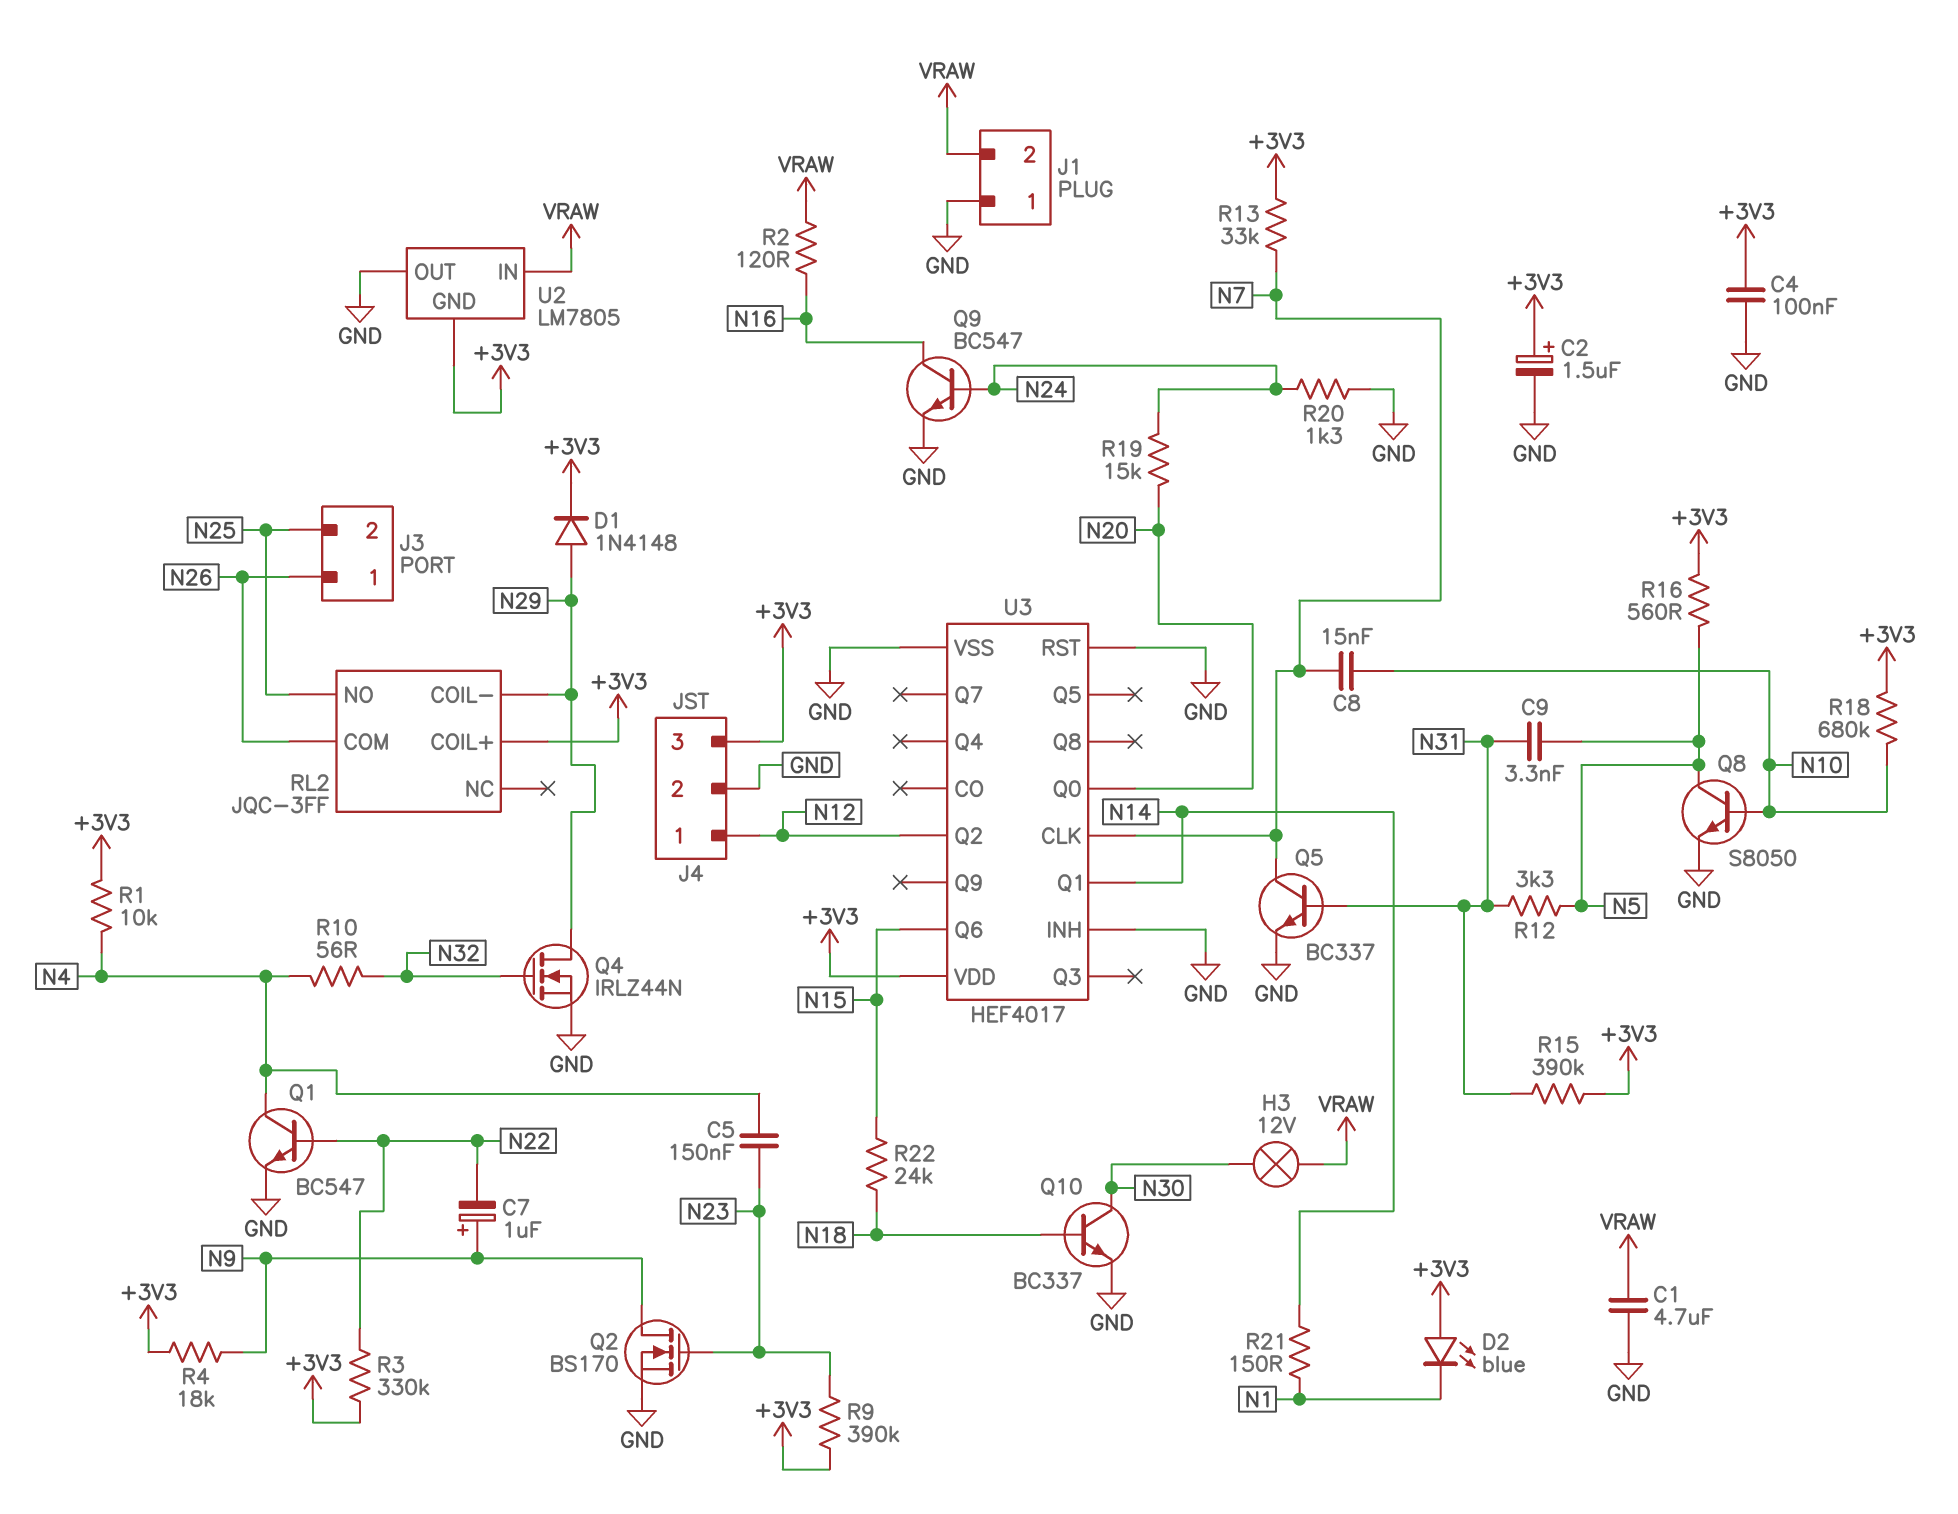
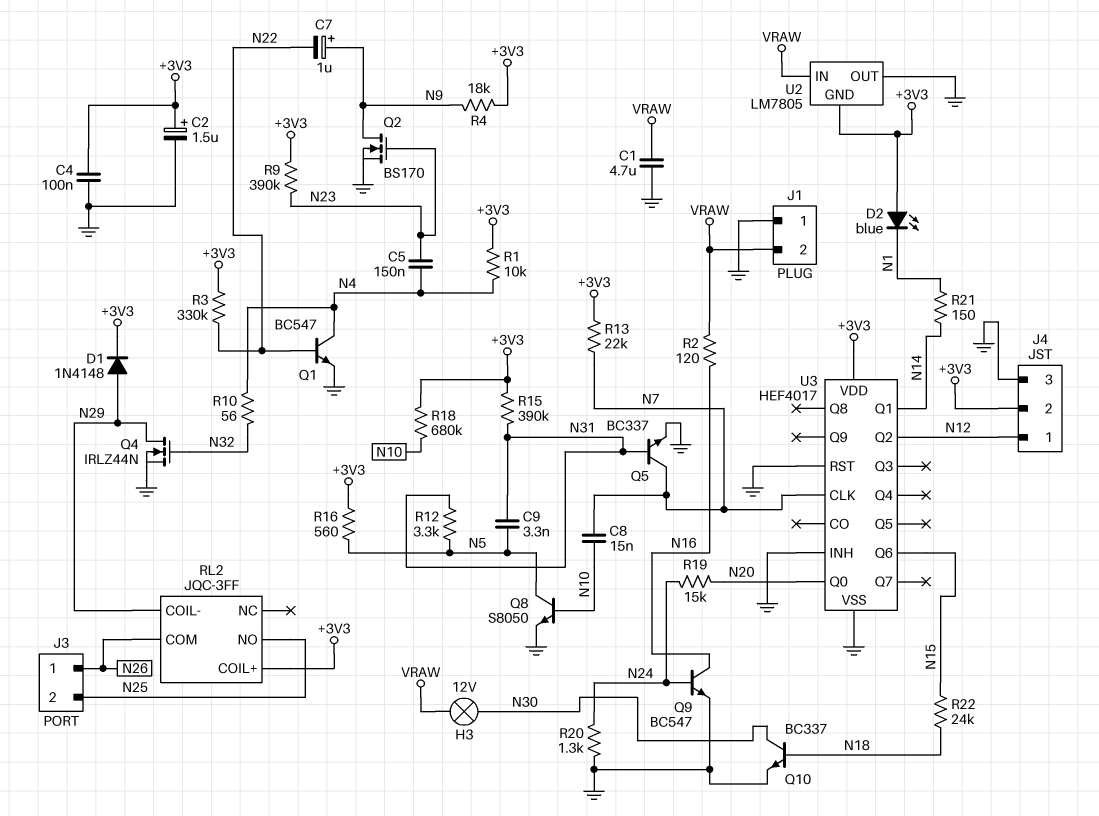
J4 pin 2: GND -> +3V3
J4 pin 3: +3V3 -> GND
R13: 33k (+3V3, N7) -> 22k (+3V3, N7)

